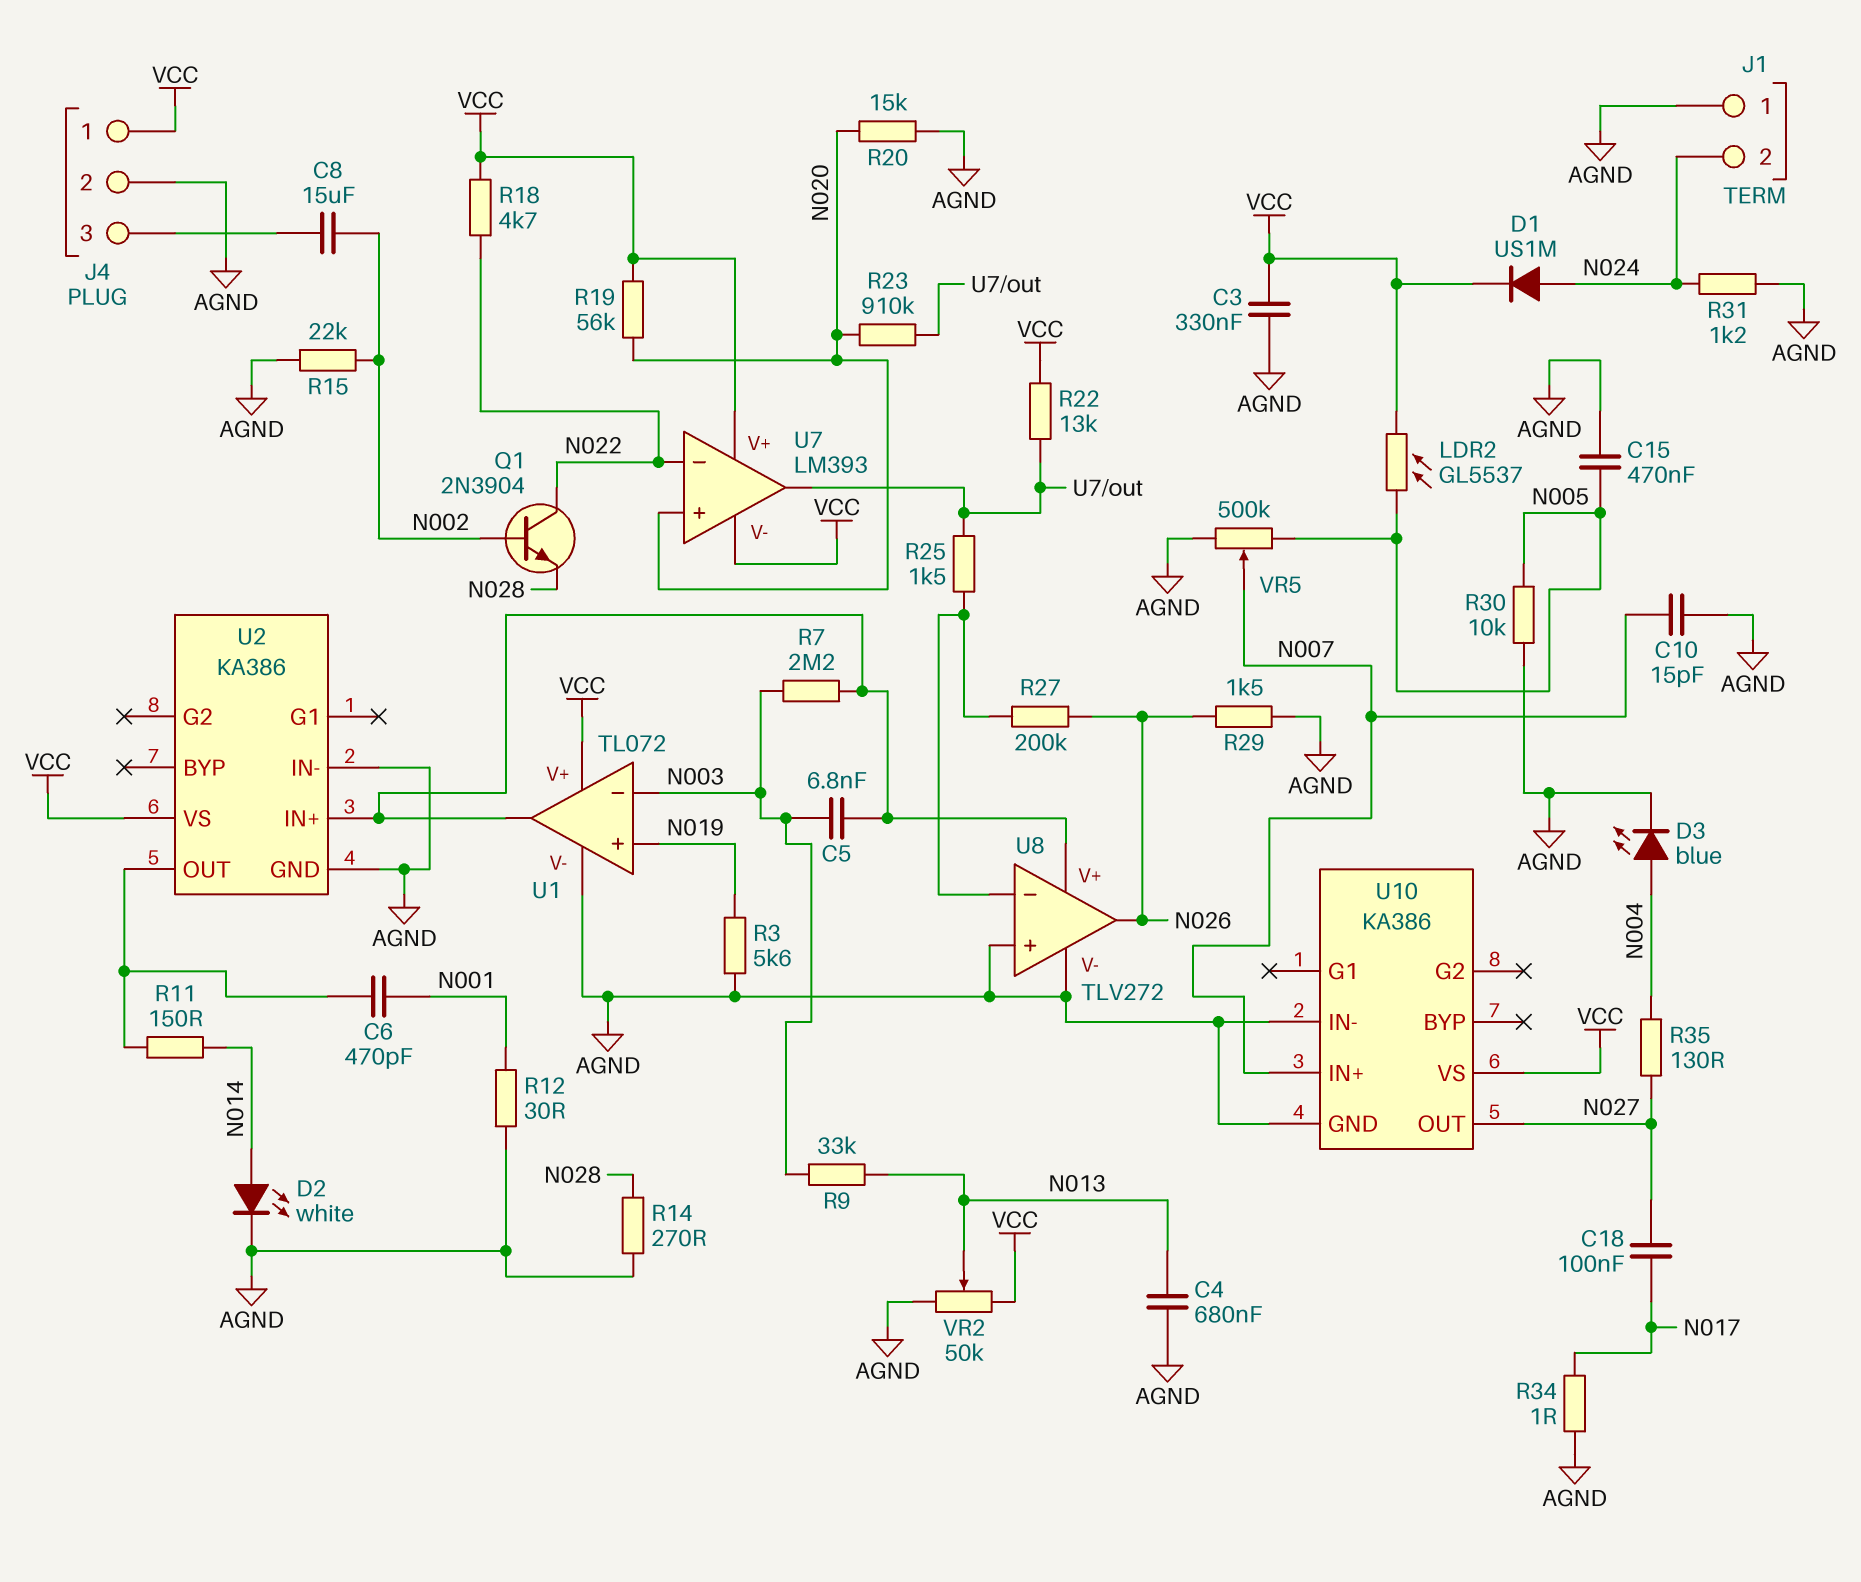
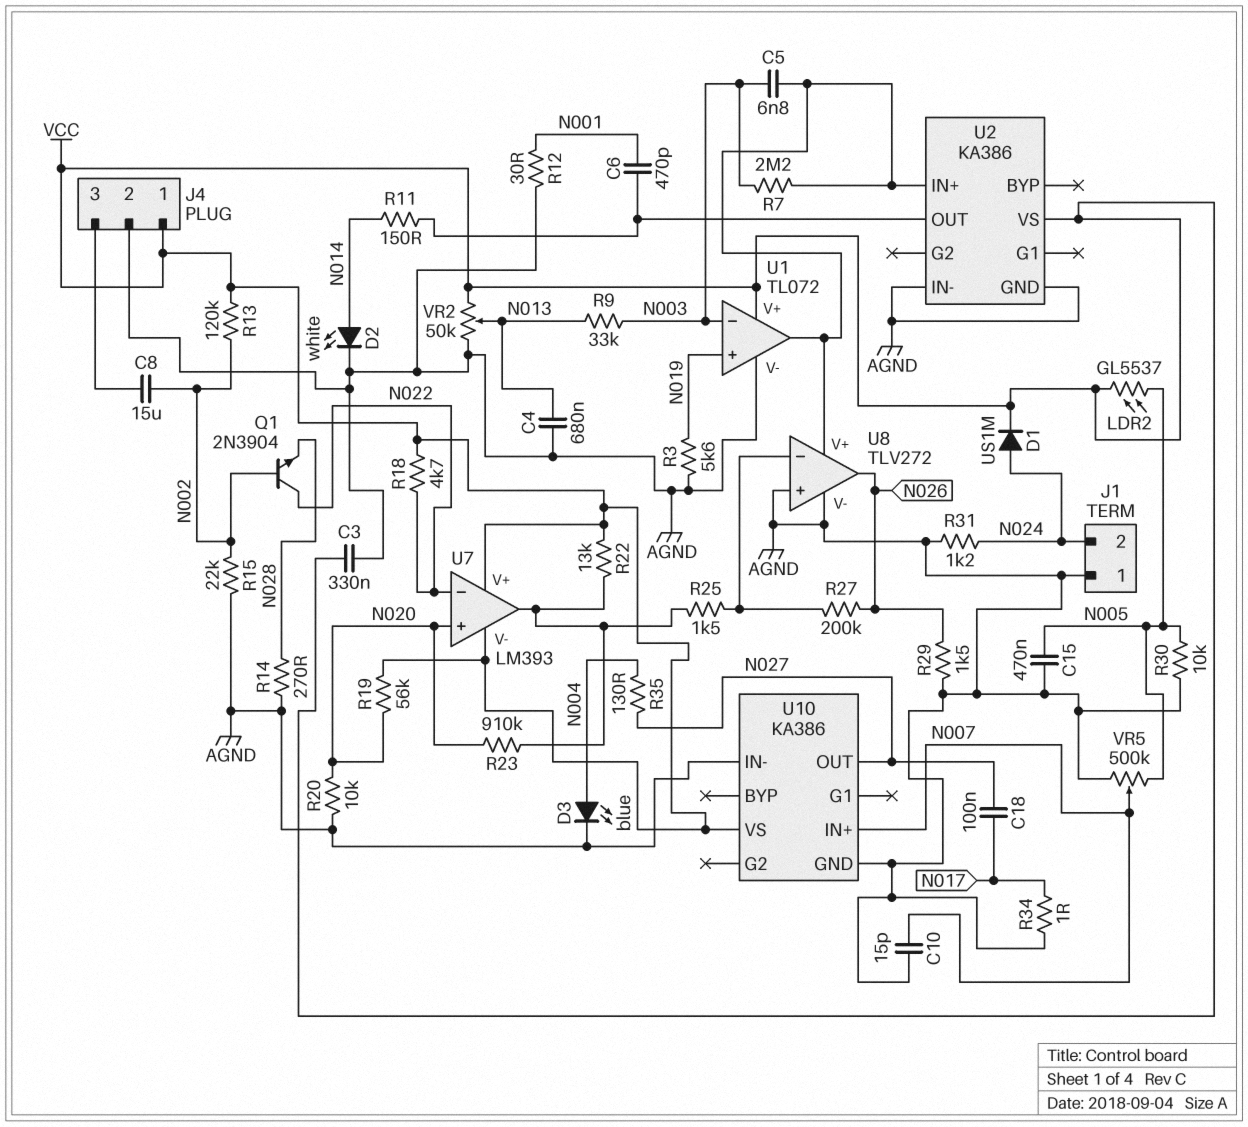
R13: none -> 120k (N002, VCC)
R20: 15k (AGND, N020) -> 10k (AGND, N020)

